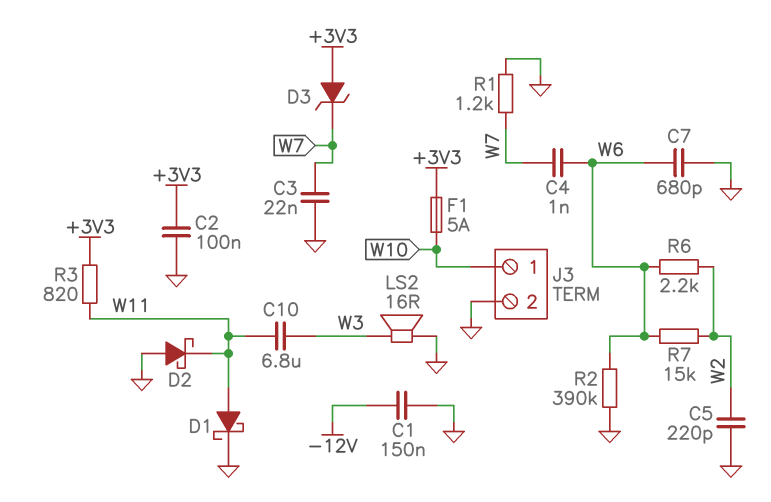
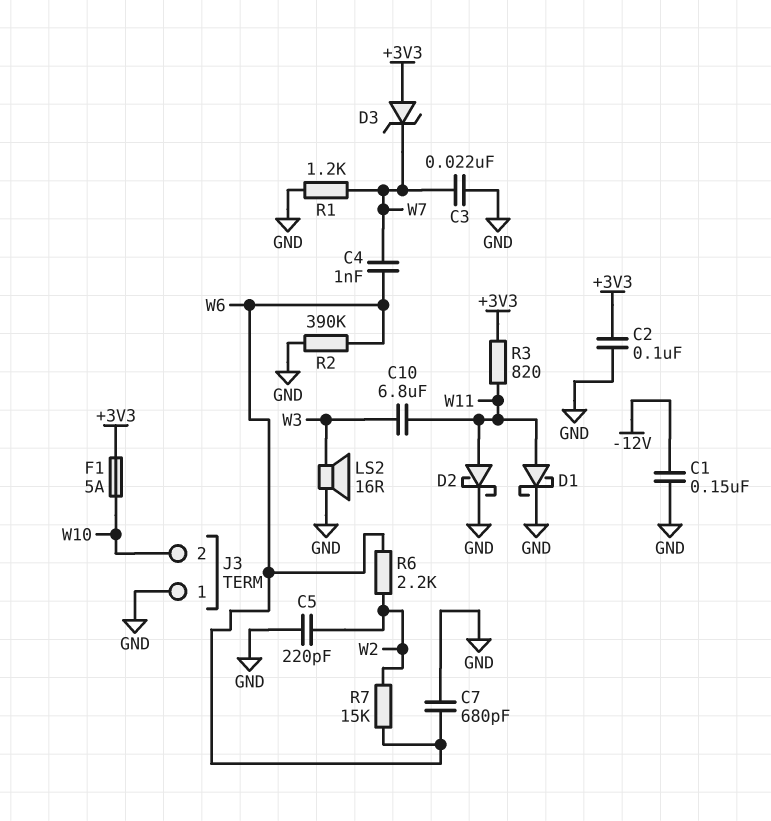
D2: schottky (A GND, K W11) -> schottky (A W11, K GND)
J3 pin 1: W10 -> GND
J3 pin 2: GND -> W10

